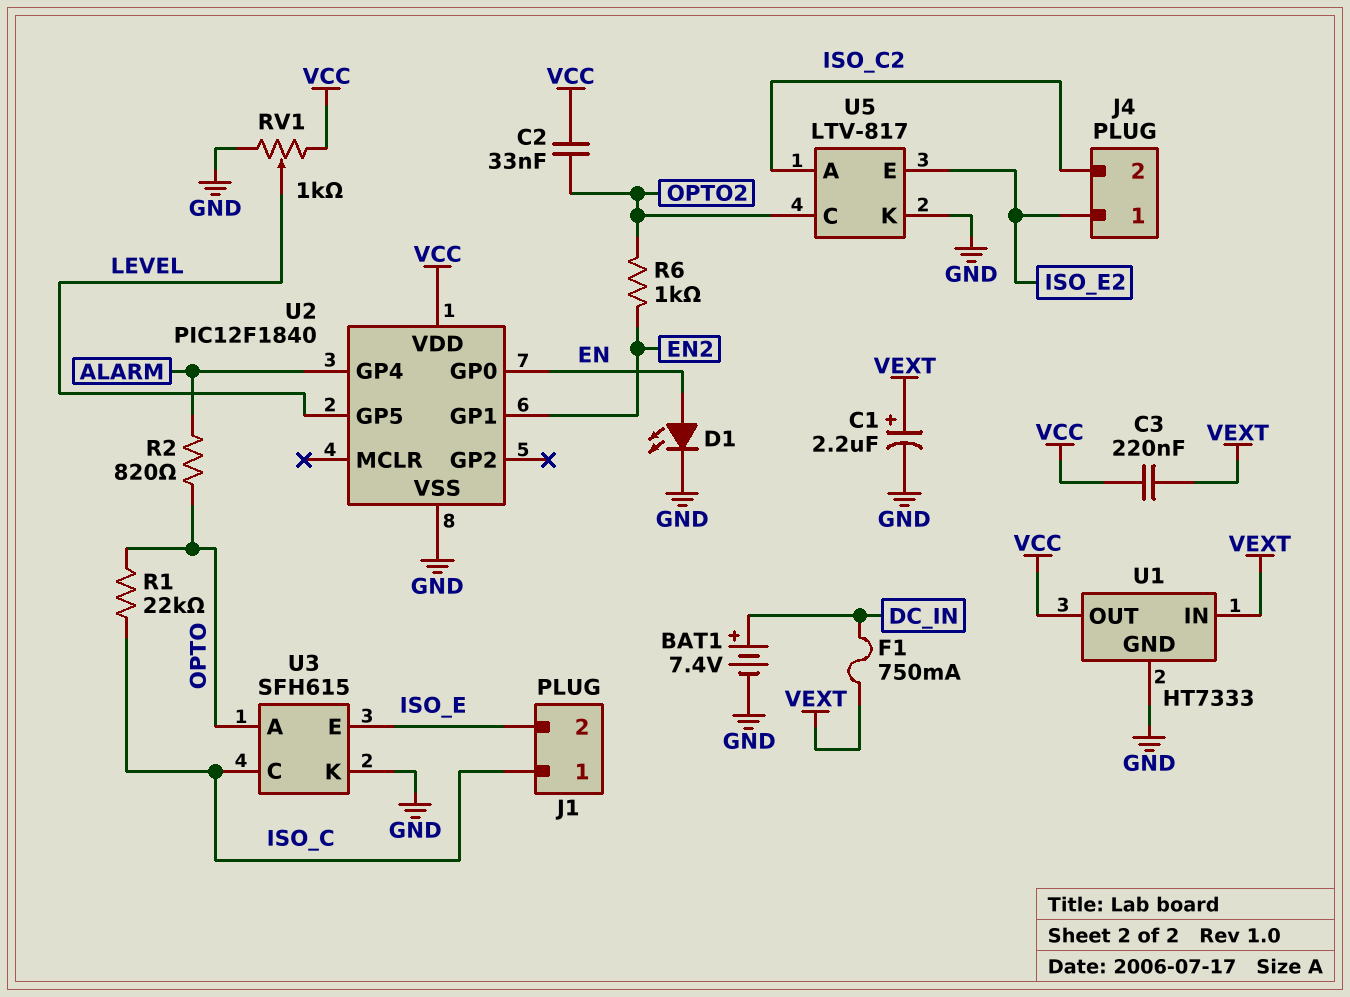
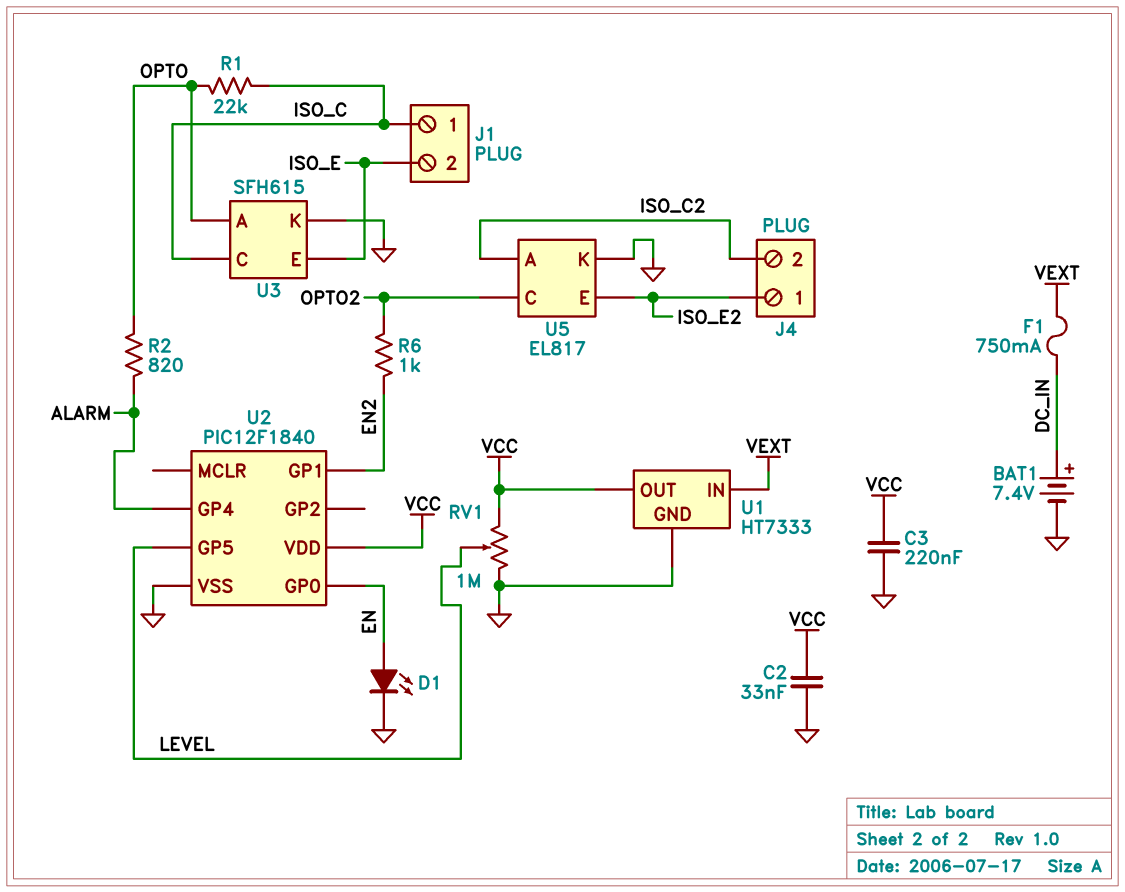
C1: 2.2uF (plus VEXT, minus GND) -> none
C2: 33nF (OPTO2, VCC) -> 33nF (GND, VCC)
C3: 220nF (VCC, VEXT) -> 220nF (GND, VCC)
RV1: 1k (GND, VCC, wiper LEVEL) -> 1M (GND, VCC, wiper LEVEL)
U5: LTV-817 -> EL817

